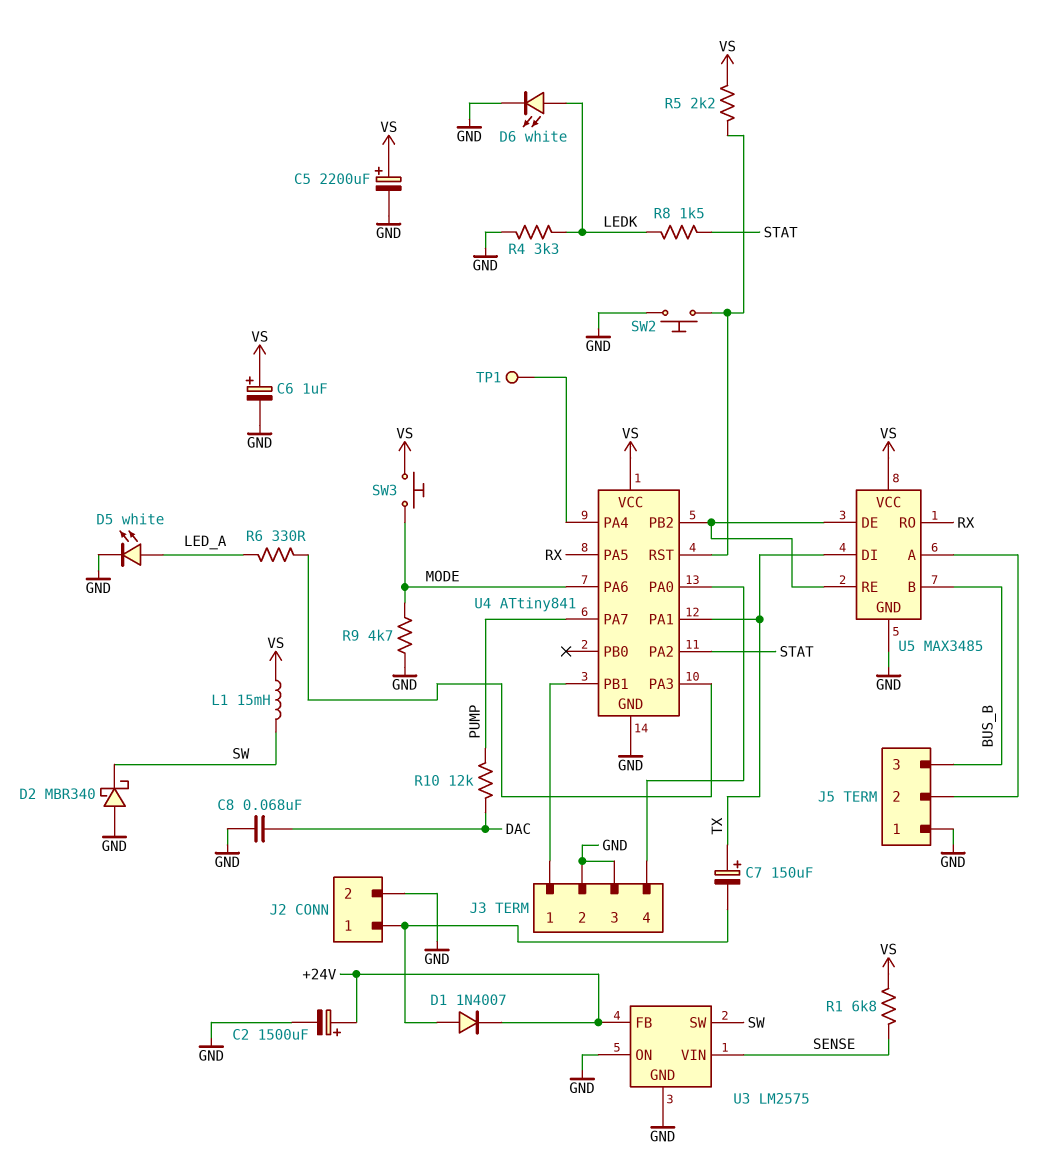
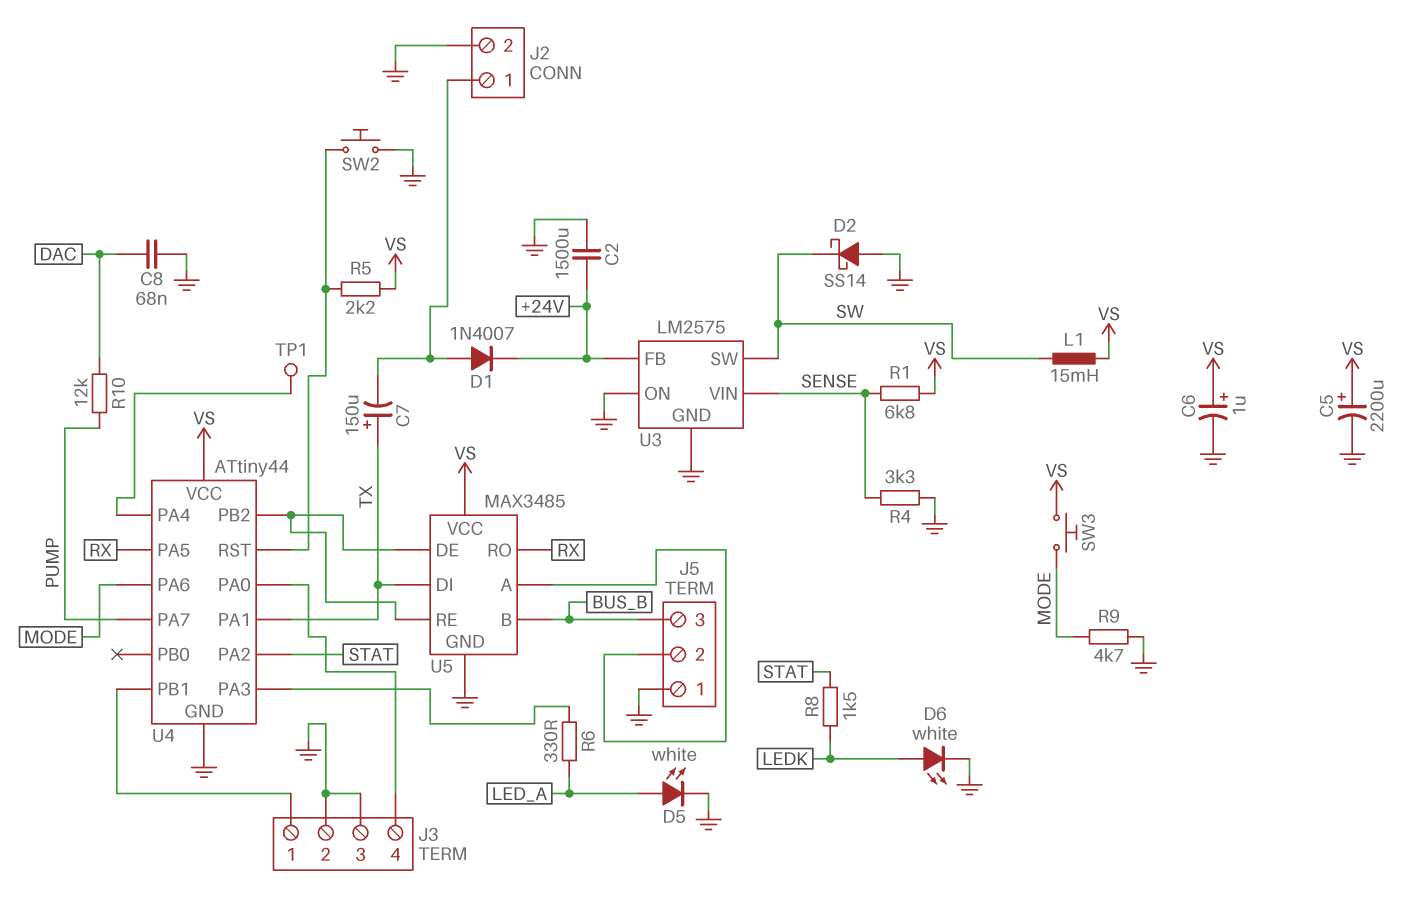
C2: 1500uF (plus +24V, minus GND) -> 1500uF (+24V, GND)
D2: schottky MBR340 (A GND, K SW) -> schottky SS14 (A GND, K SW)
R4: 3.3k (GND, LEDK) -> 3.3k (GND, SENSE)
U4: ATtiny841 -> ATtiny44

